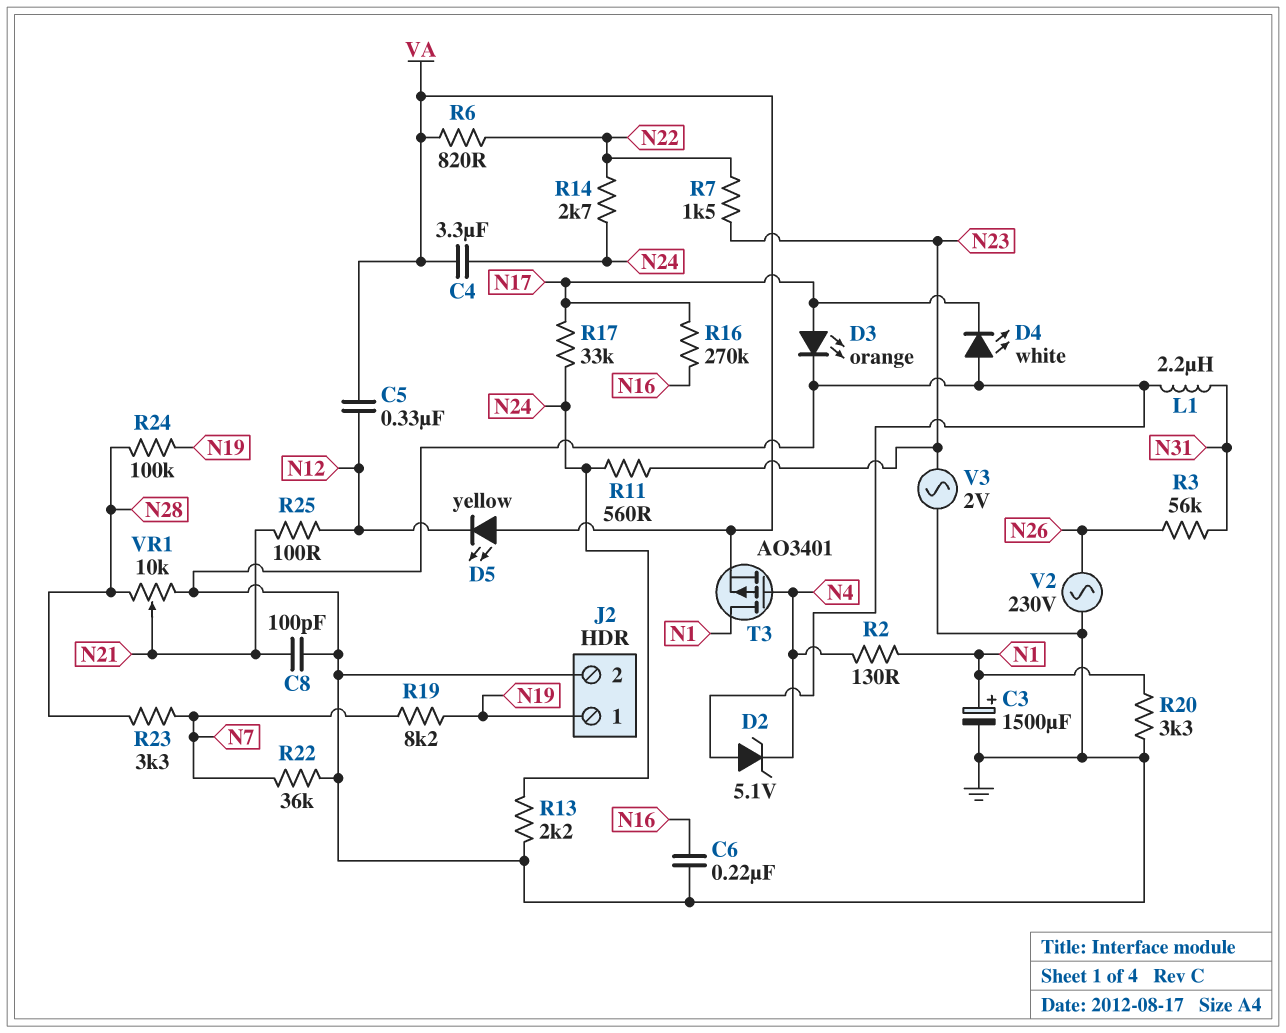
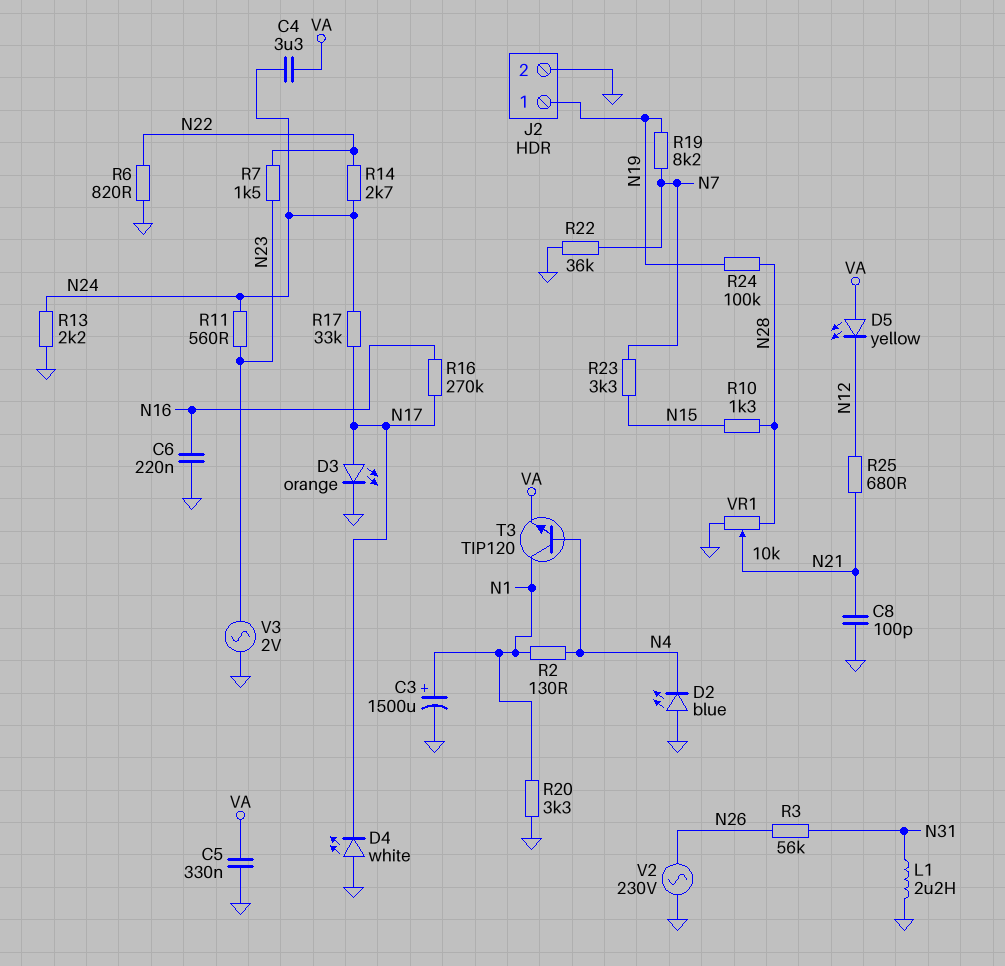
C5: 330nF (N12, VA) -> 330nF (GND, VA)
D2: zener 5.1V (A GND, K N4) -> LED blue (A GND, K N4)
R6: 820 (N22, VA) -> 820 (GND, N22)
R10: none -> 1.3k (N15, N28)
R23: 3.3k (N7, N28) -> 3.3k (N7, N15)
R25: 100 (N12, N21) -> 680 (N12, N21)
T3: PMOS AO3401 (G N4, D N1, S VA) -> NPN TIP120 (B N4, C N1, E VA)

